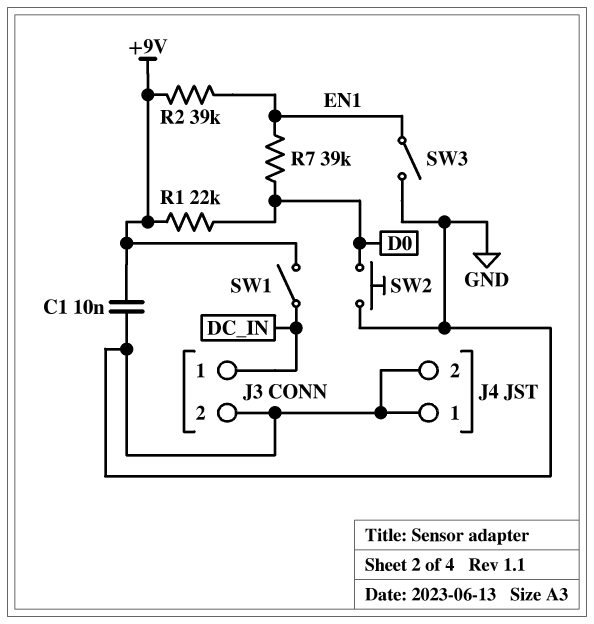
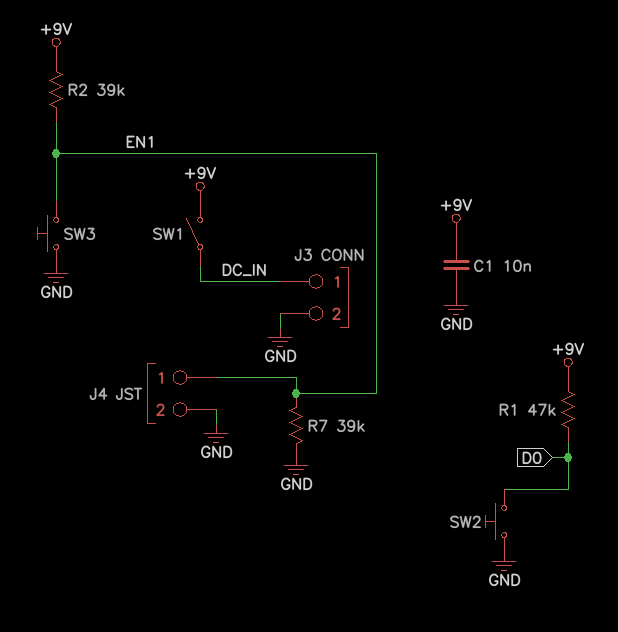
J4 pin 1: GND -> EN1
R1: 22k (+9V, D0) -> 47k (+9V, D0)
R7: 39k (D0, EN1) -> 39k (EN1, GND)
SW3: switch (EN1, GND) -> button (EN1, GND)

